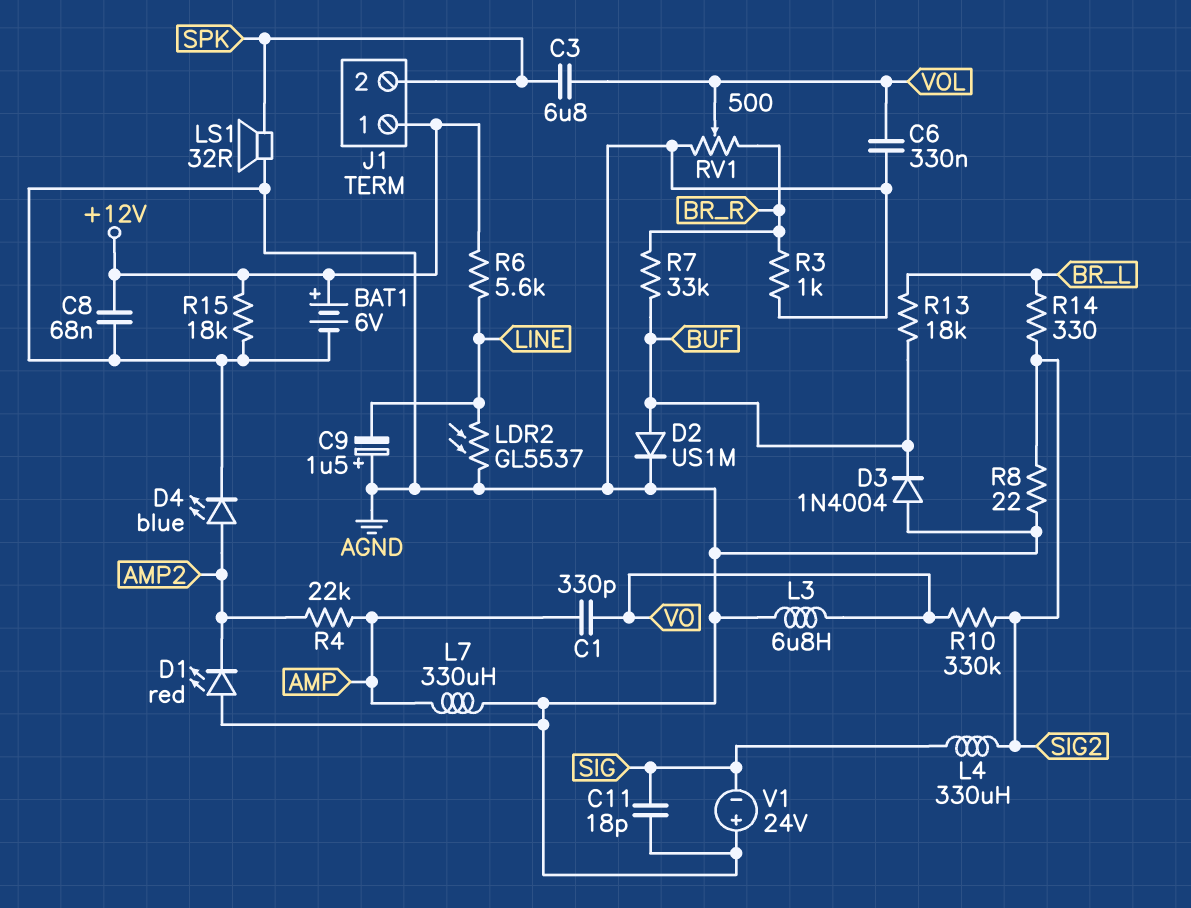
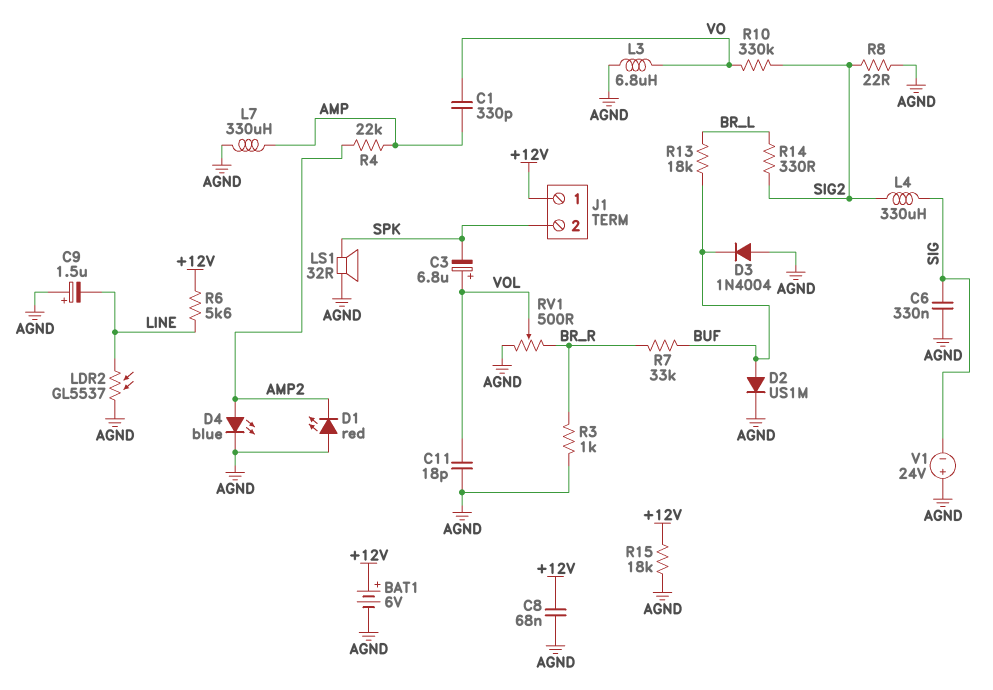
C3: 6.8uF (SPK, VOL) -> 6.8uF (plus VOL, minus SPK)
C6: 330nF (AGND, VOL) -> 330nF (AGND, SIG)
C11: 18pF (AGND, SIG) -> 18pF (AGND, VOL)

